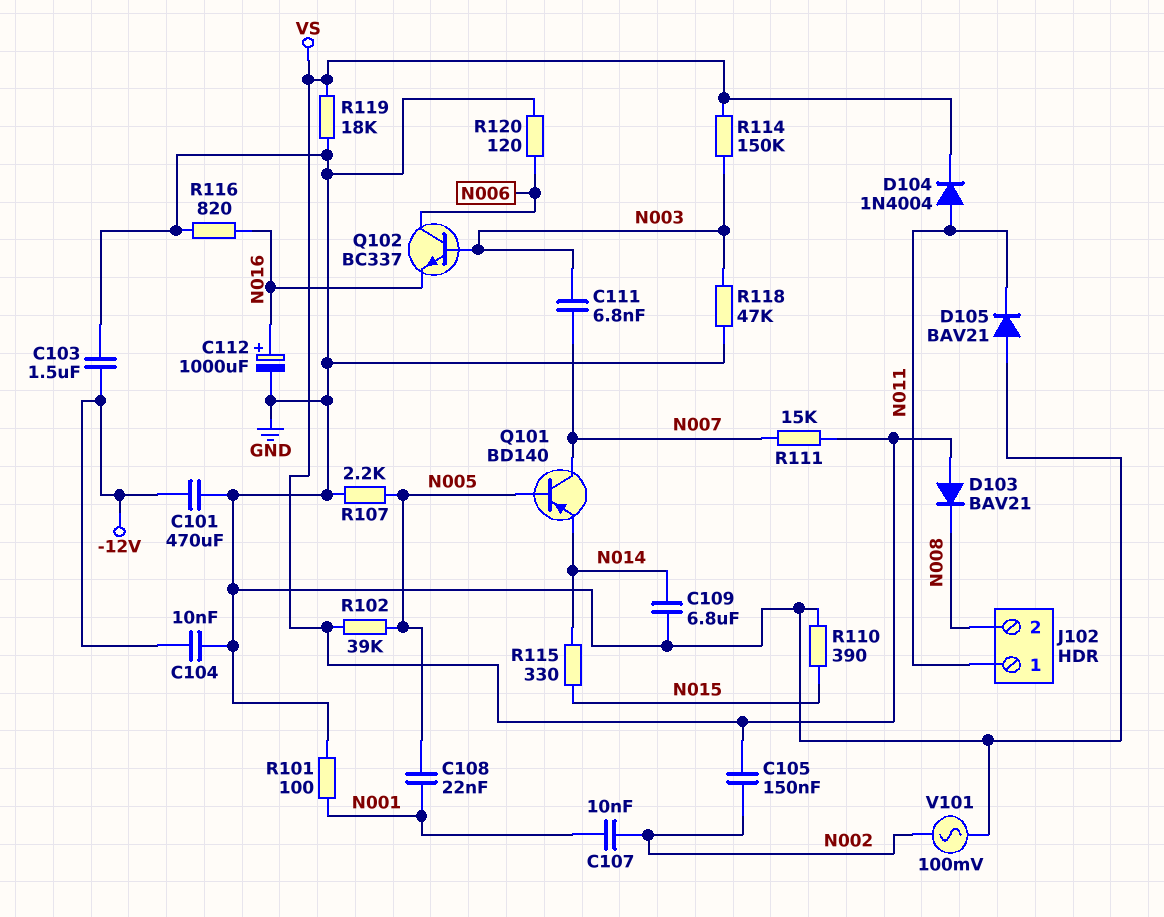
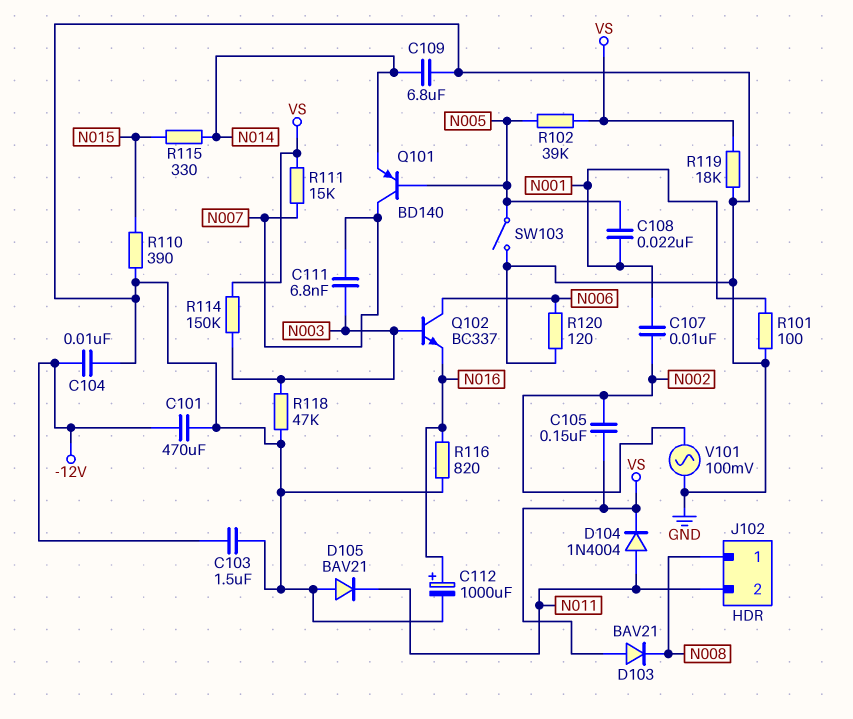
J102 pin 1: N011 -> N008
J102 pin 2: N008 -> N011
R107: 2.2k (GND, N005) -> none
SW103: none -> switch (GND, N005)

